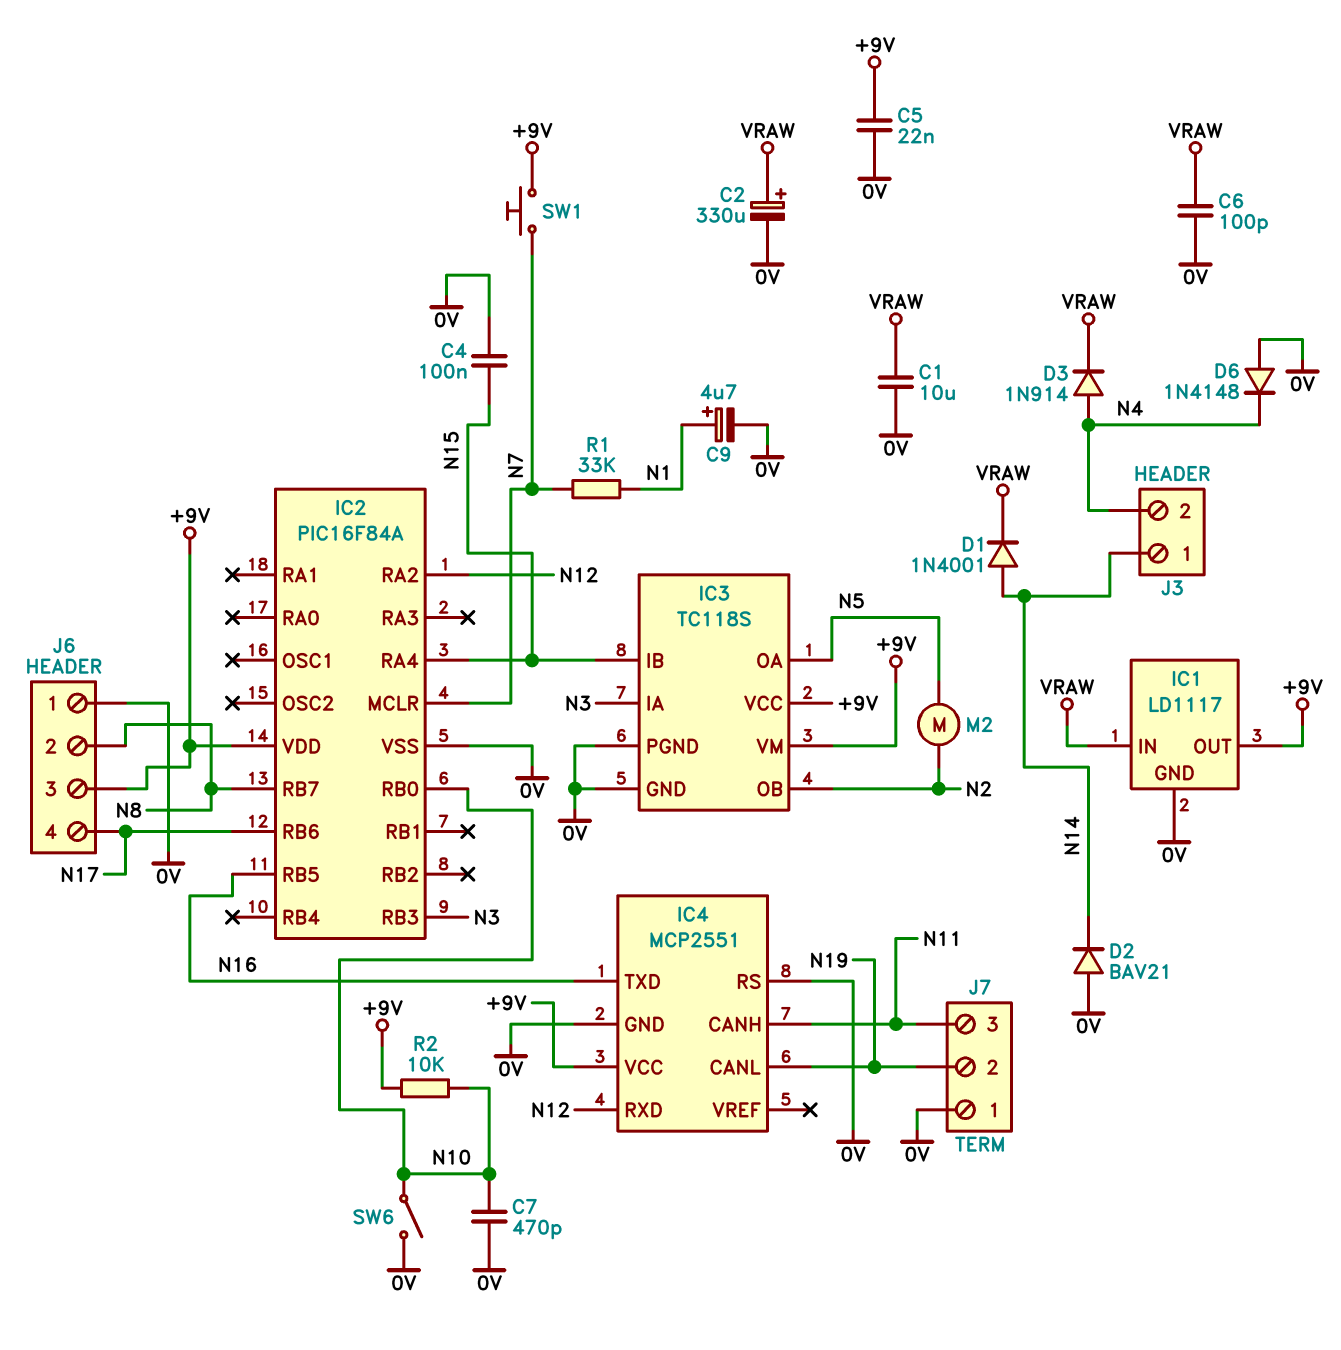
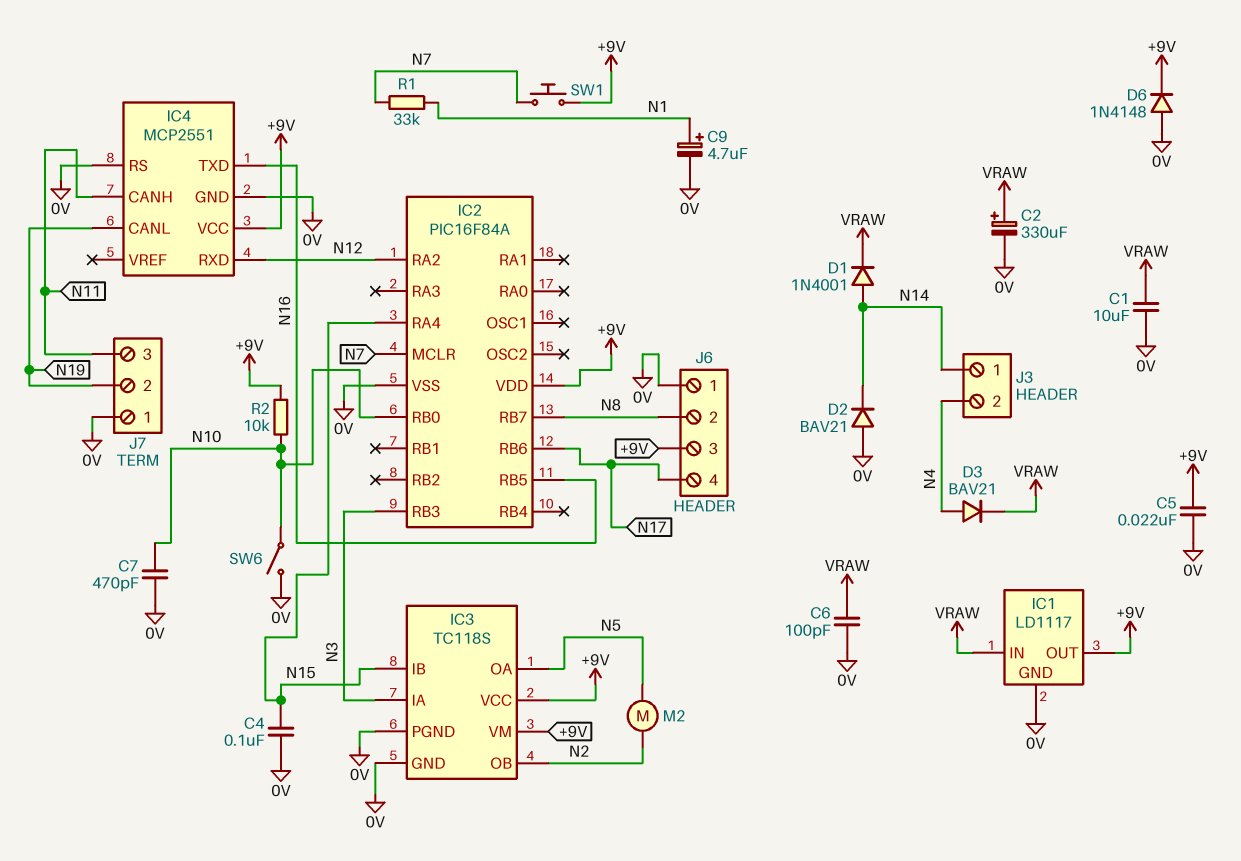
D3: diode 1N914 (A N4, K VRAW) -> diode BAV21 (A N4, K VRAW)
D6: diode 1N4148 (A 0V, K N4) -> diode 1N4148 (A 0V, K +9V)

